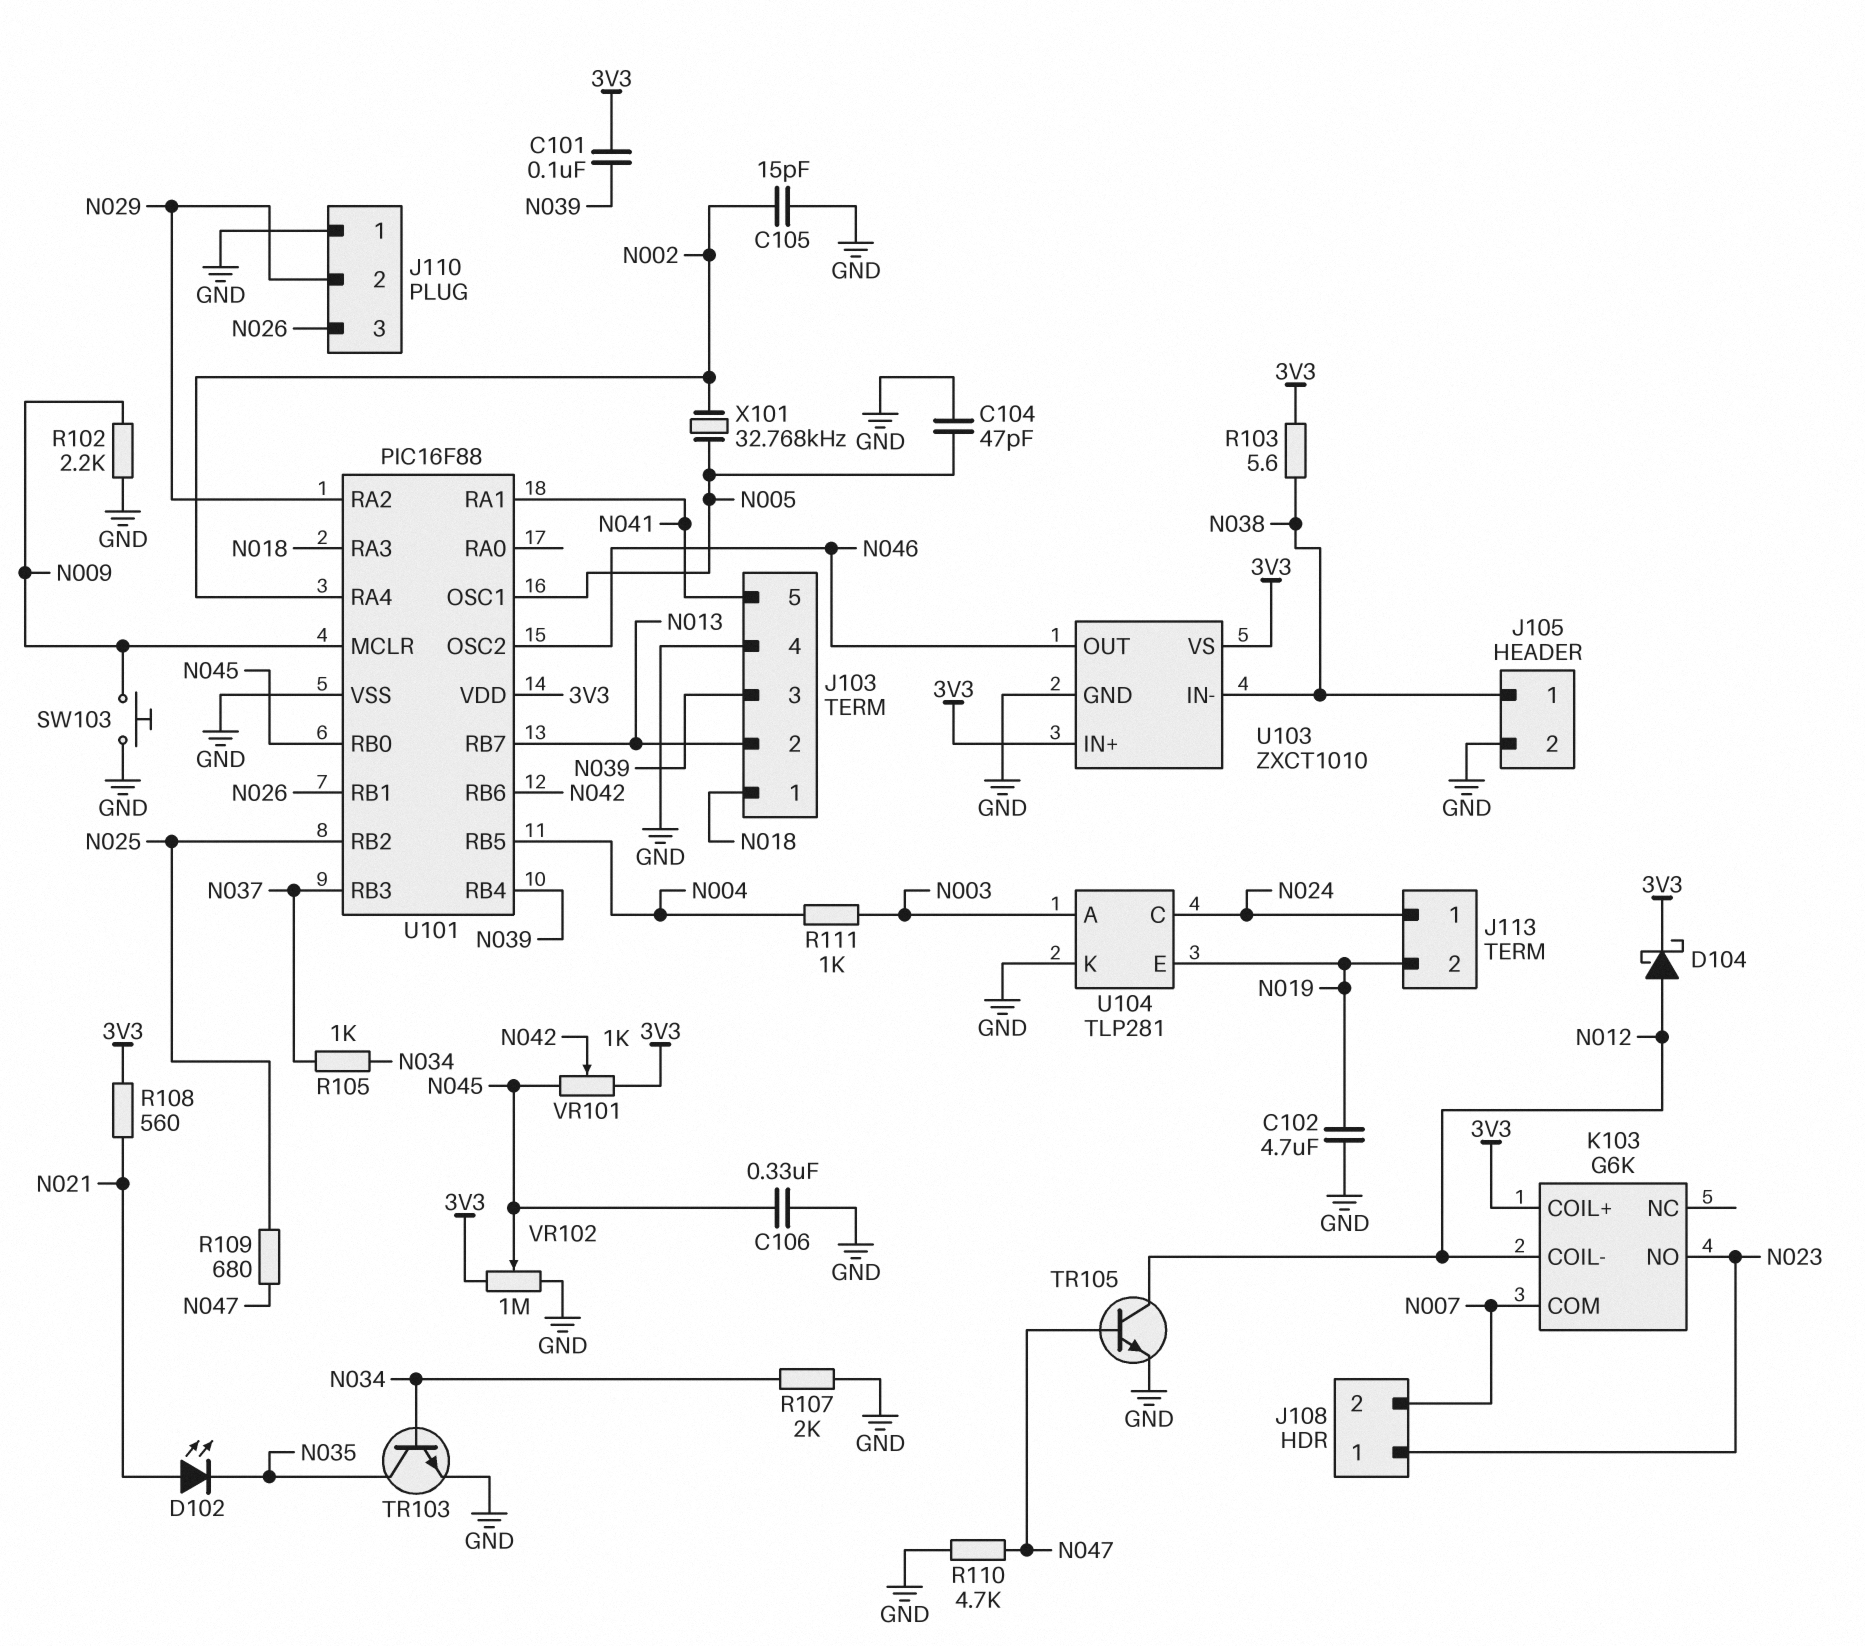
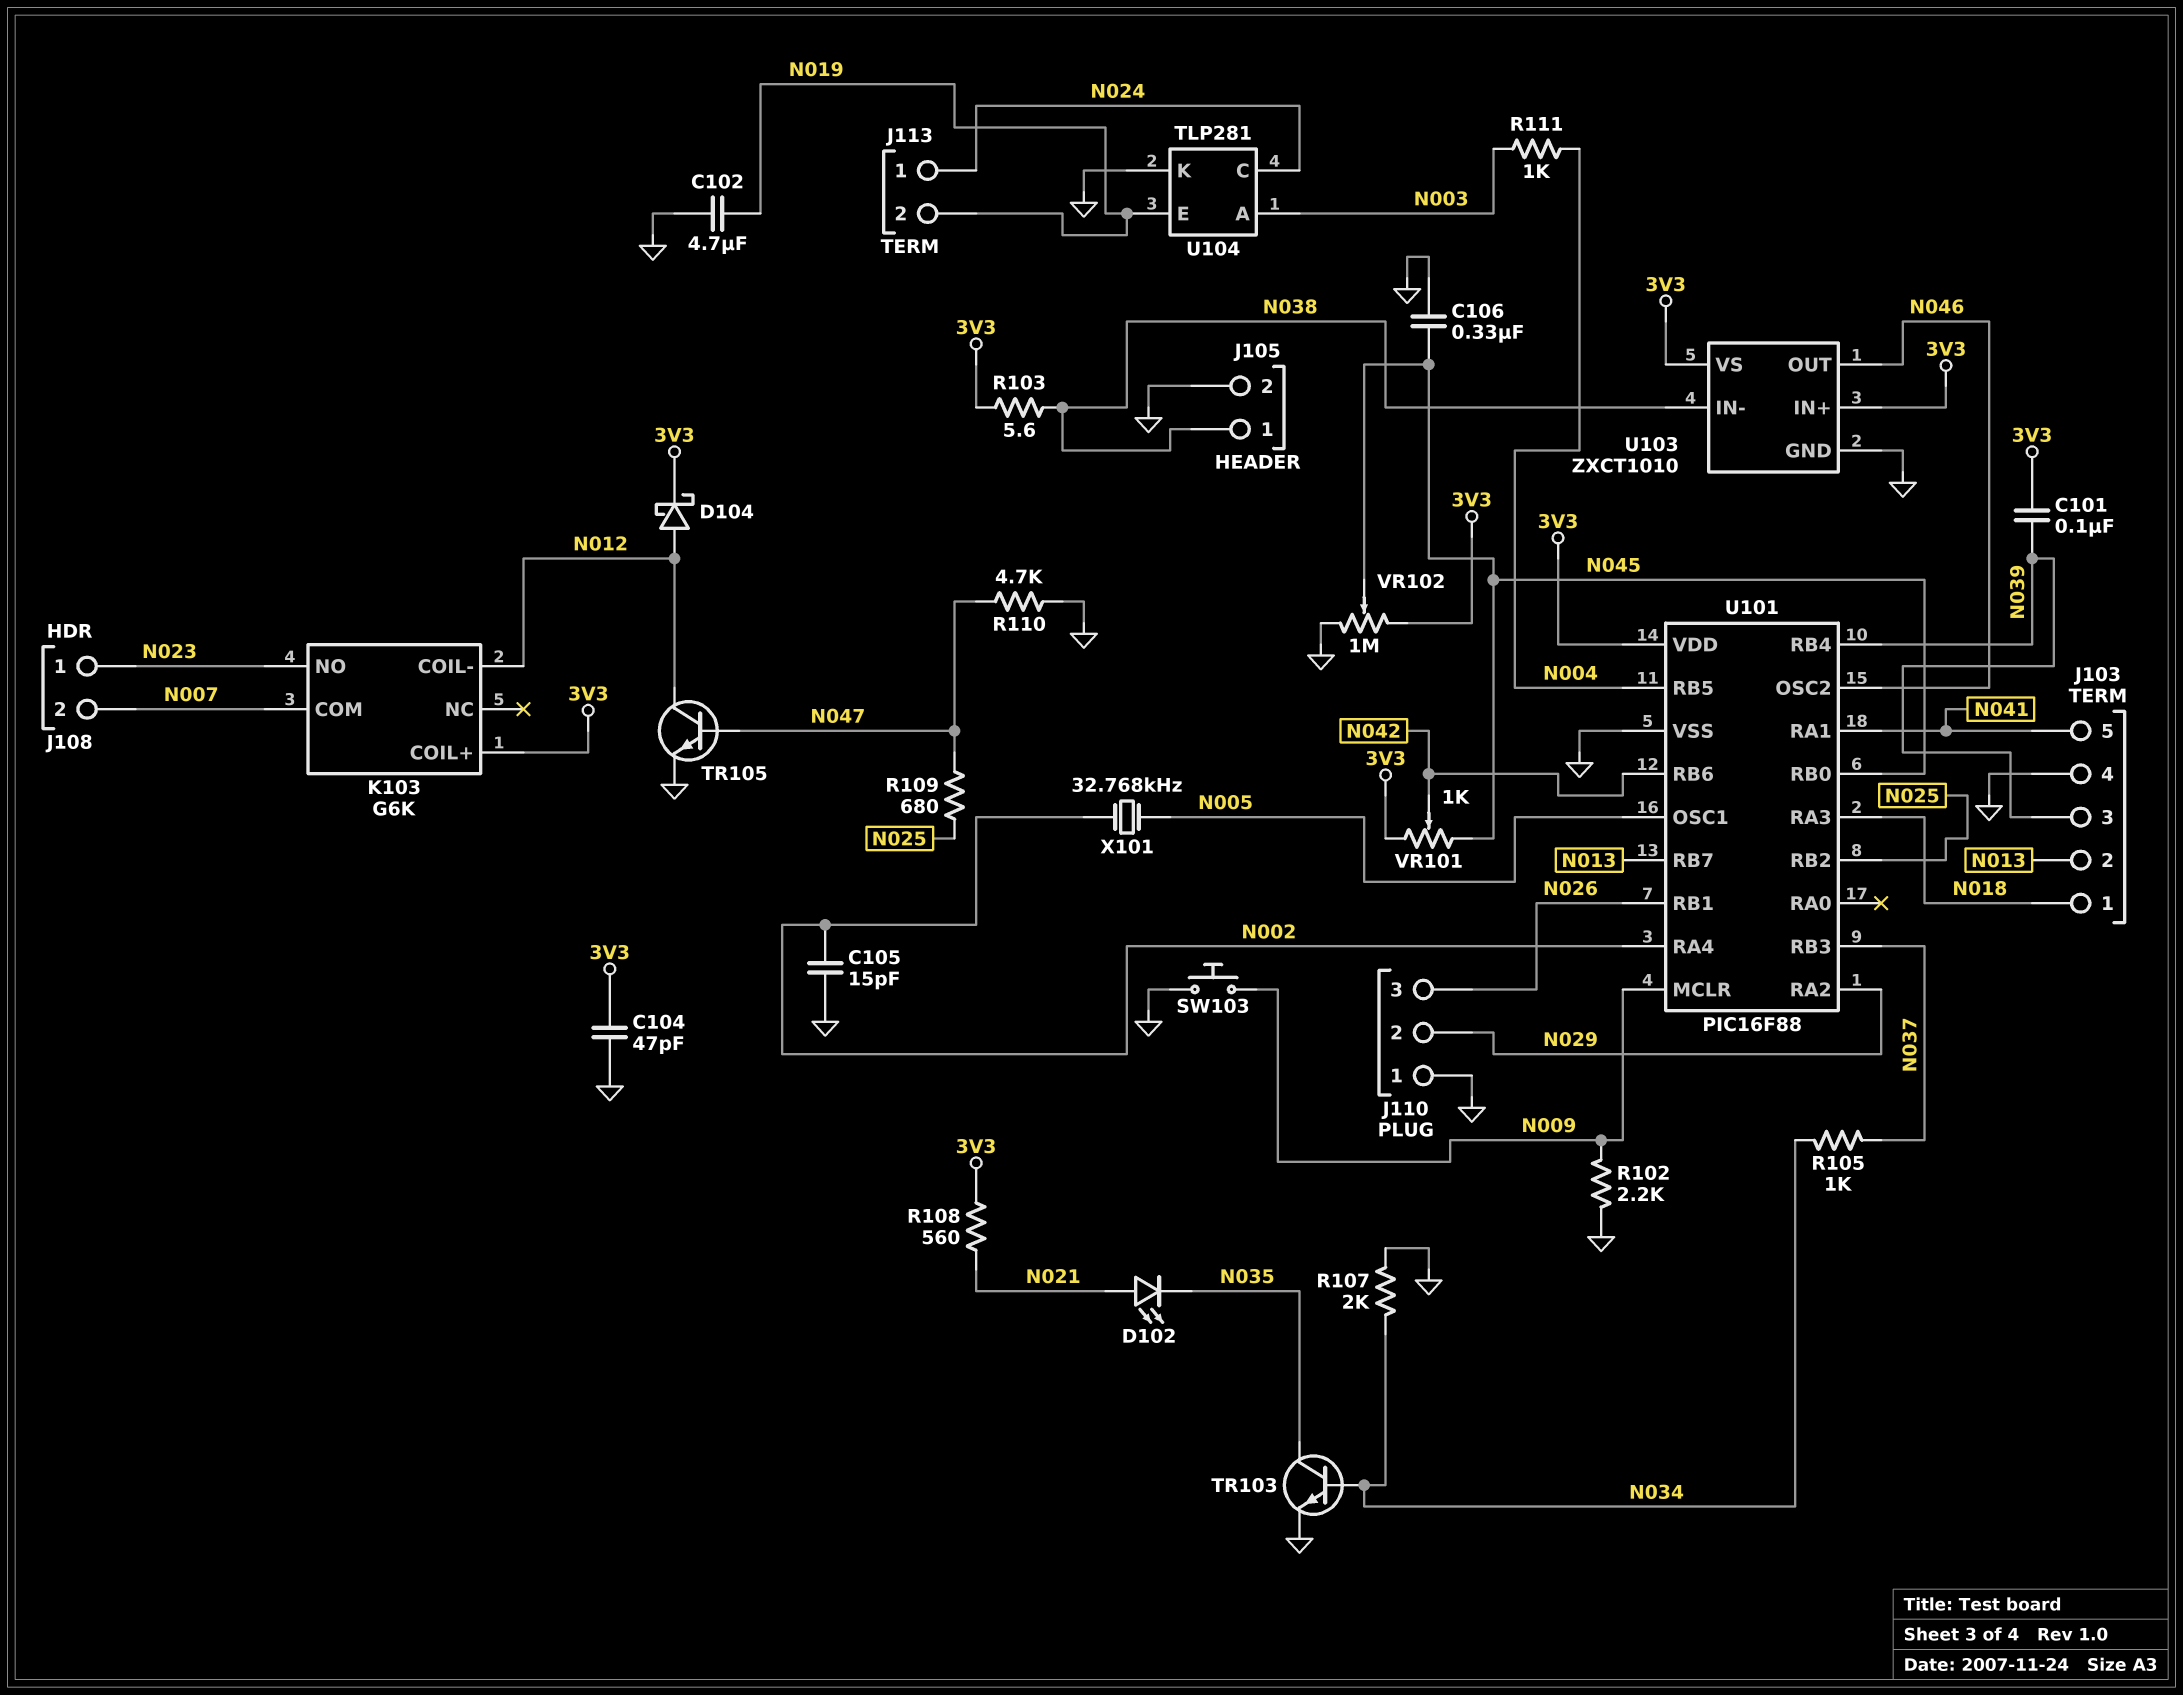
C104: 47pF (GND, N005) -> 47pF (3V3, GND)

